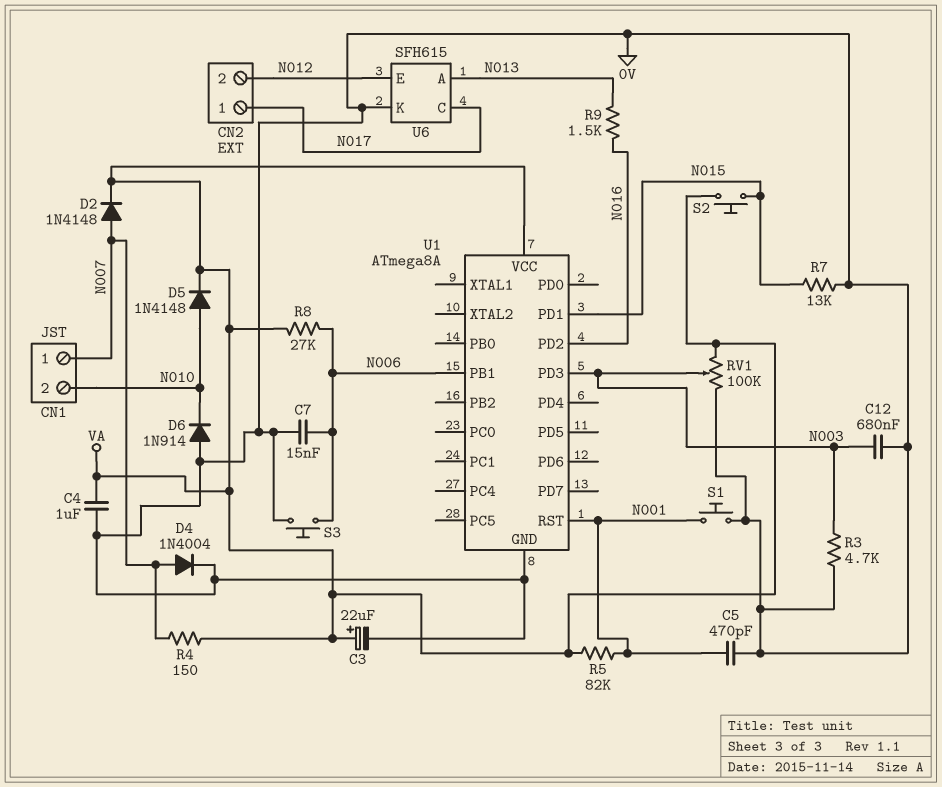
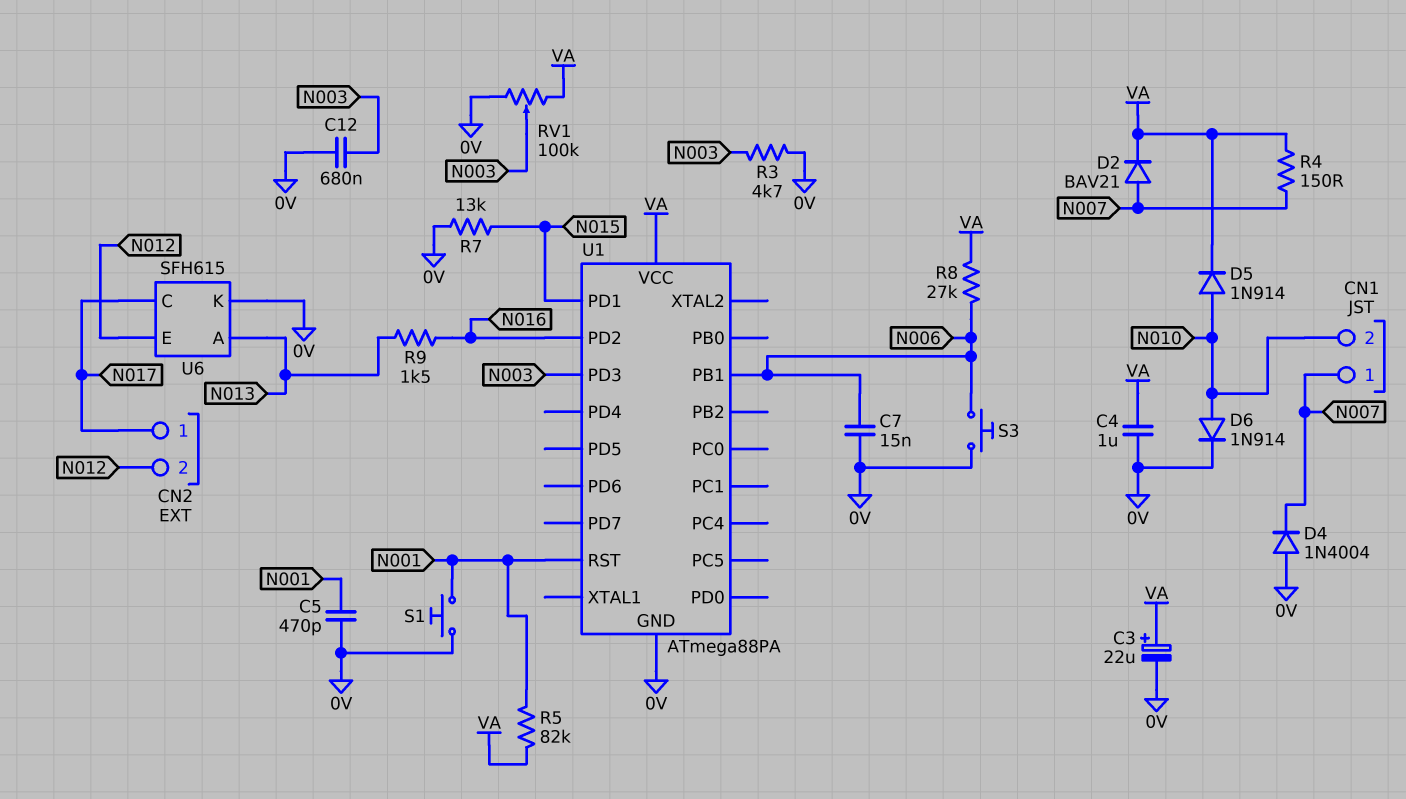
D2: diode 1N4148 (A N007, K VA) -> diode BAV21 (A N007, K VA)
D4: diode 1N4004 (A N007, K 0V) -> diode 1N4004 (A 0V, K N007)
D5: diode 1N4148 (A N010, K VA) -> diode 1N914 (A N010, K VA)
D6: diode 1N914 (A 0V, K N010) -> diode 1N914 (A N010, K 0V)
S2: button (N015, VA) -> none
U1: ATmega8A -> ATmega88PA

